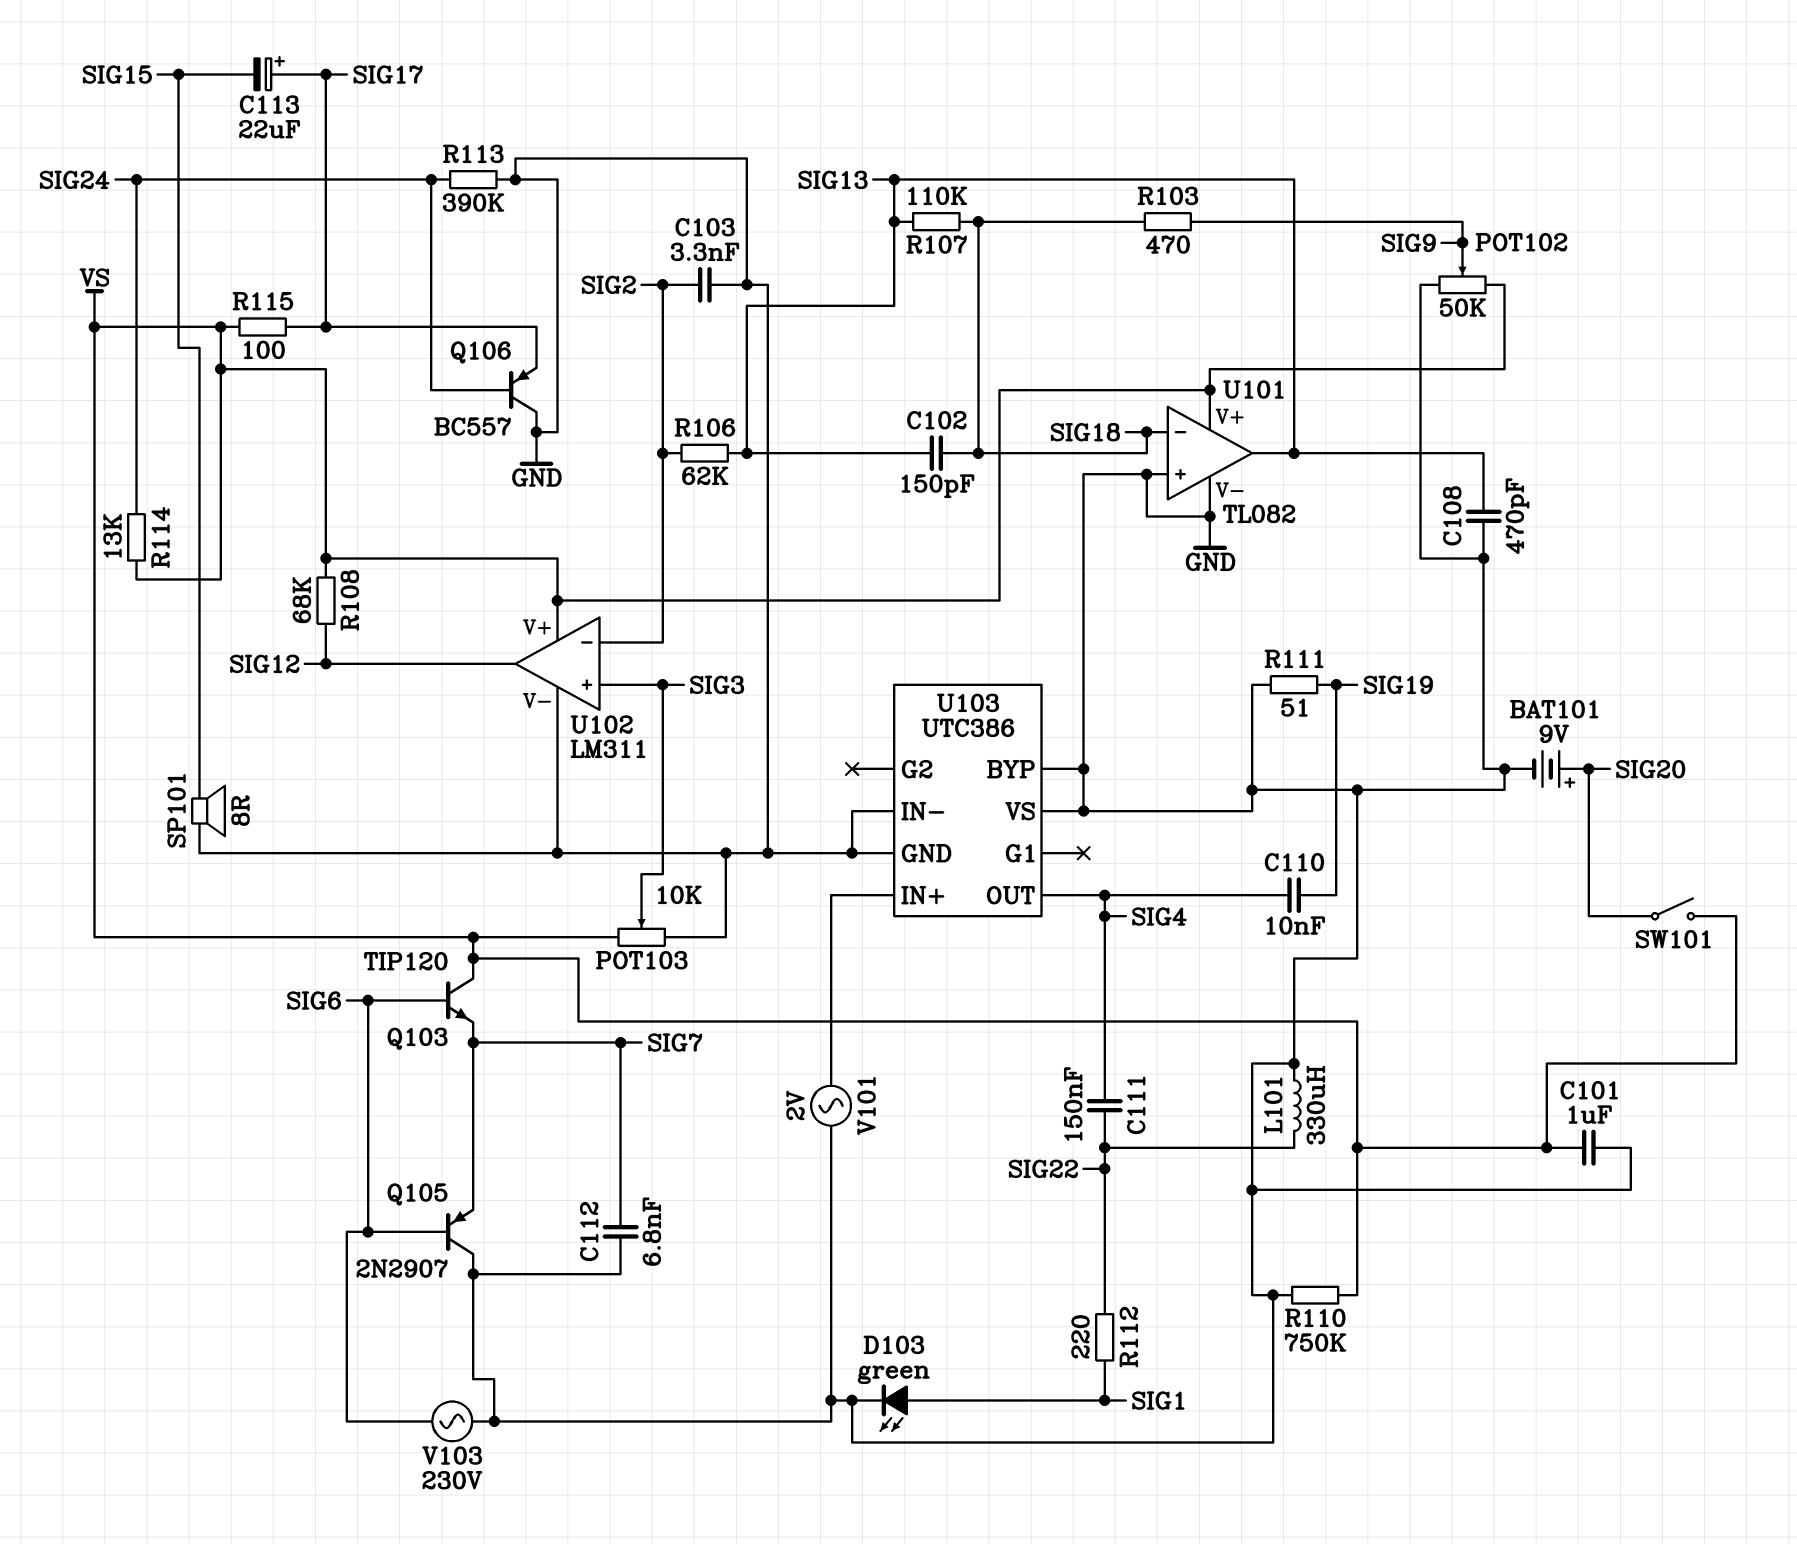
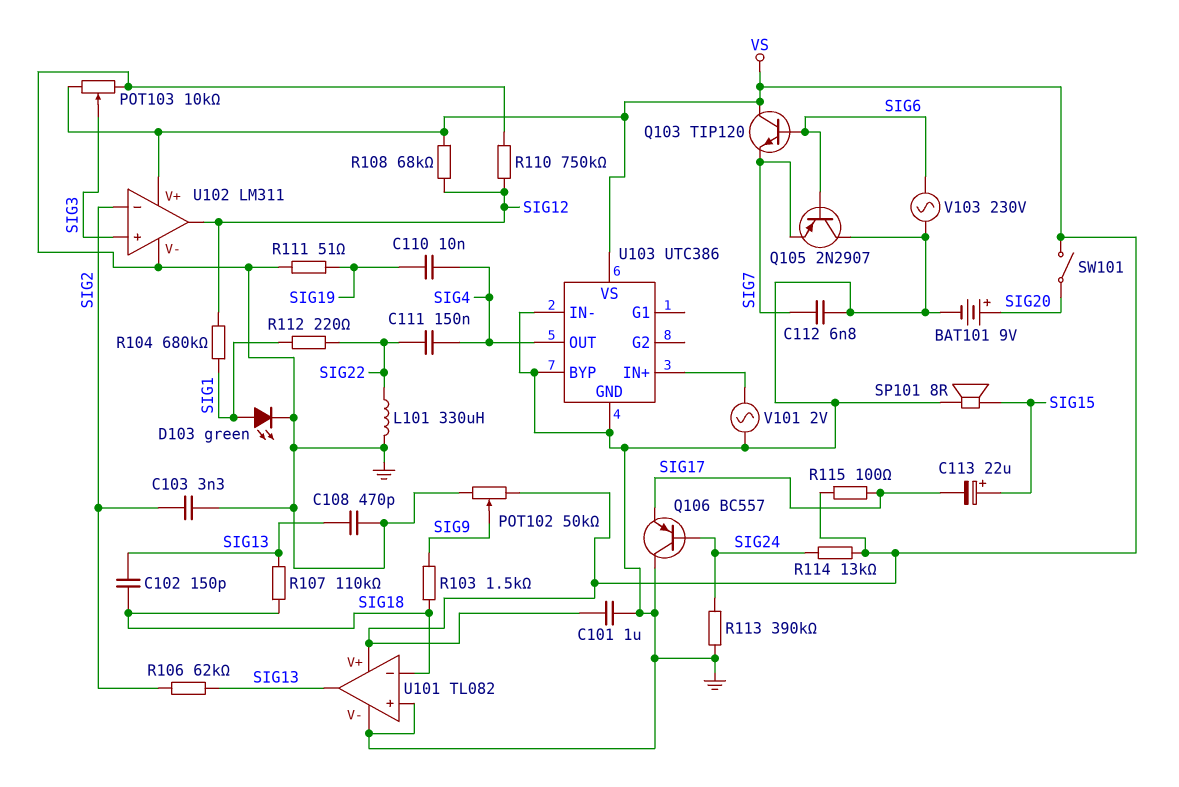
C113: 22uF (plus SIG17, minus SIG15) -> 22uF (plus SIG15, minus SIG17)
R103: 470 (SIG9, SIG18) -> 1.5k (SIG9, SIG18)
R104: none -> 680k (SIG1, SIG12)
R110: 750k (GND, VS) -> 750k (GND, SIG12)
U103 pin VS: GND -> VS

